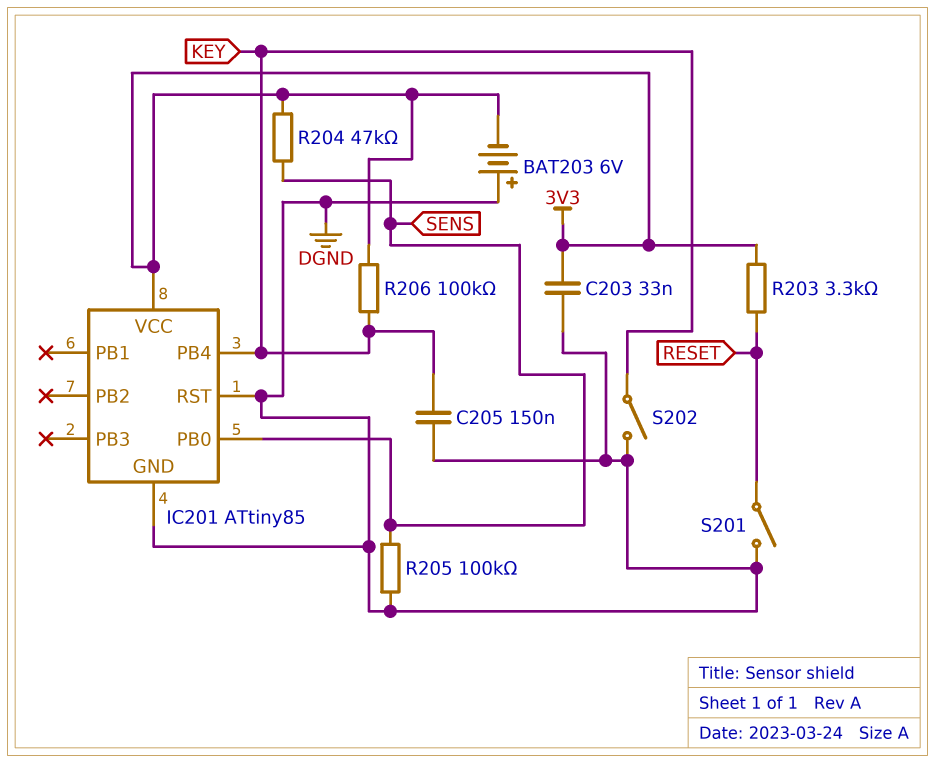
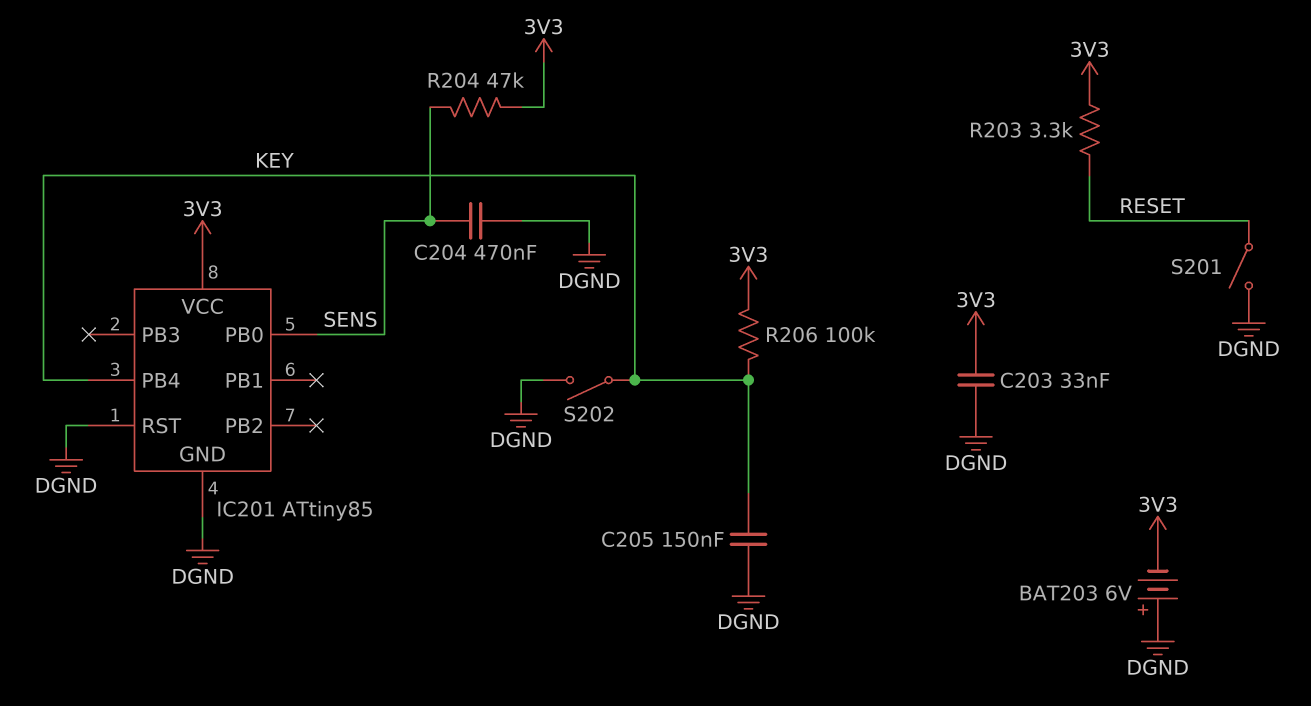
C204: none -> 470nF (DGND, SENS)
R205: 100k (DGND, SENS) -> none

